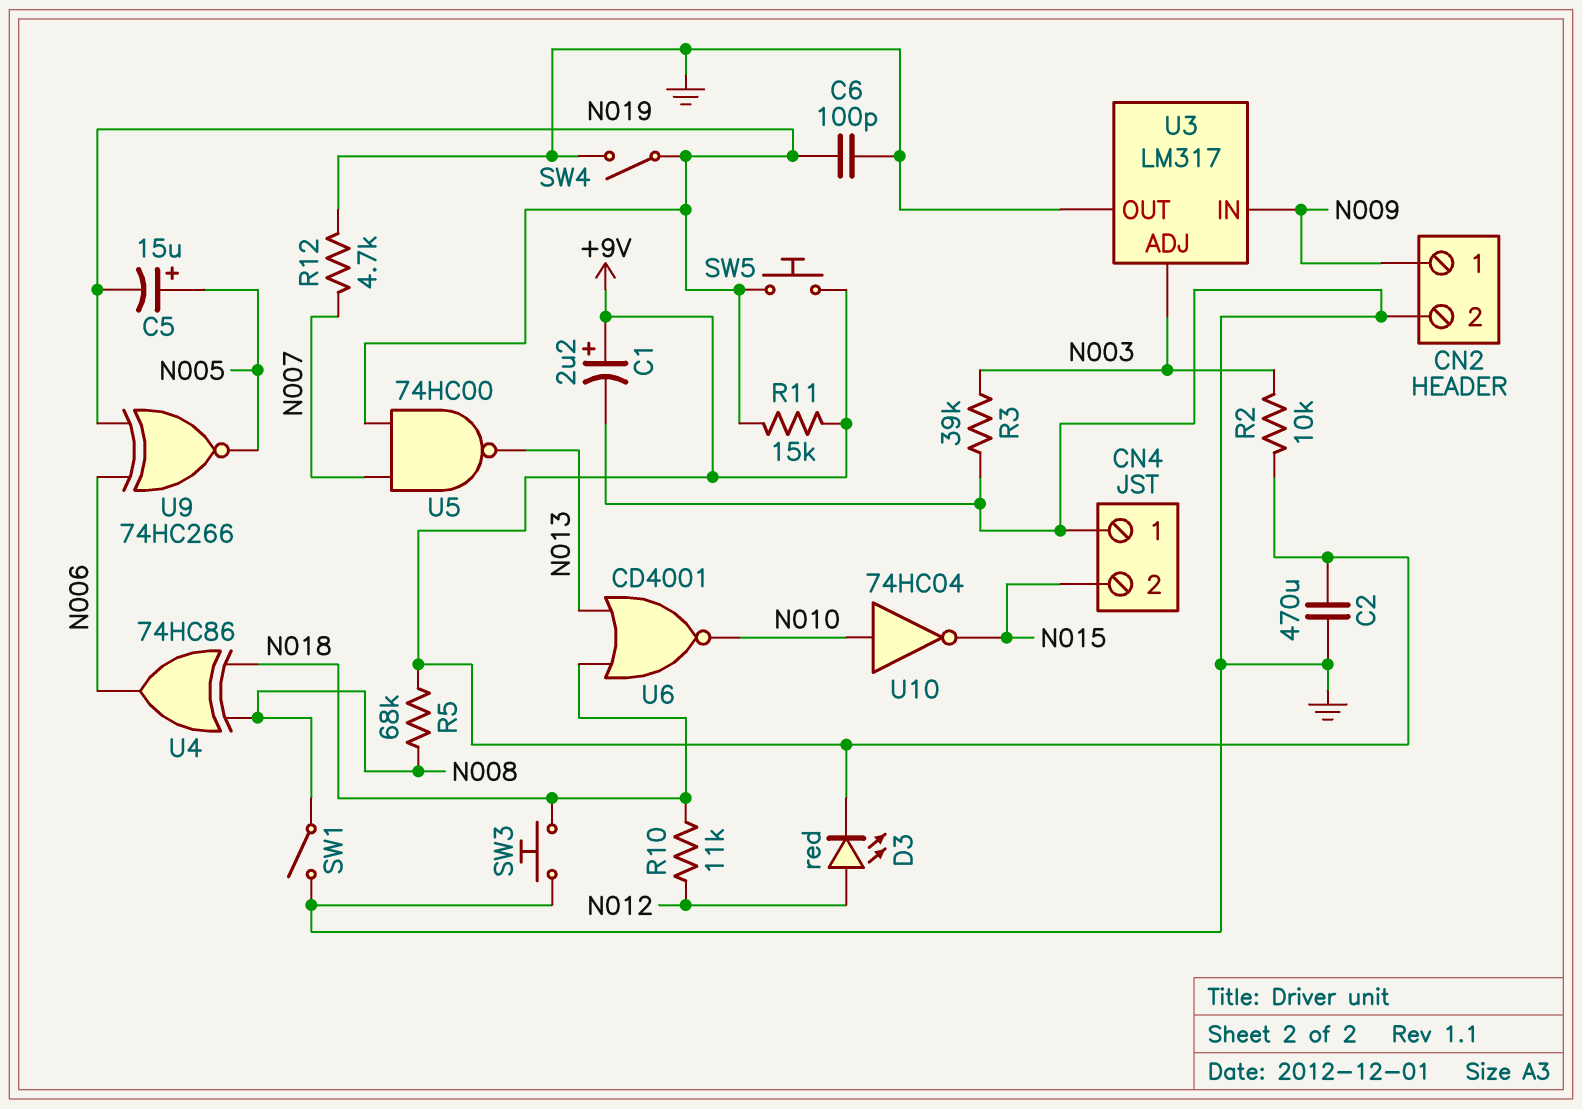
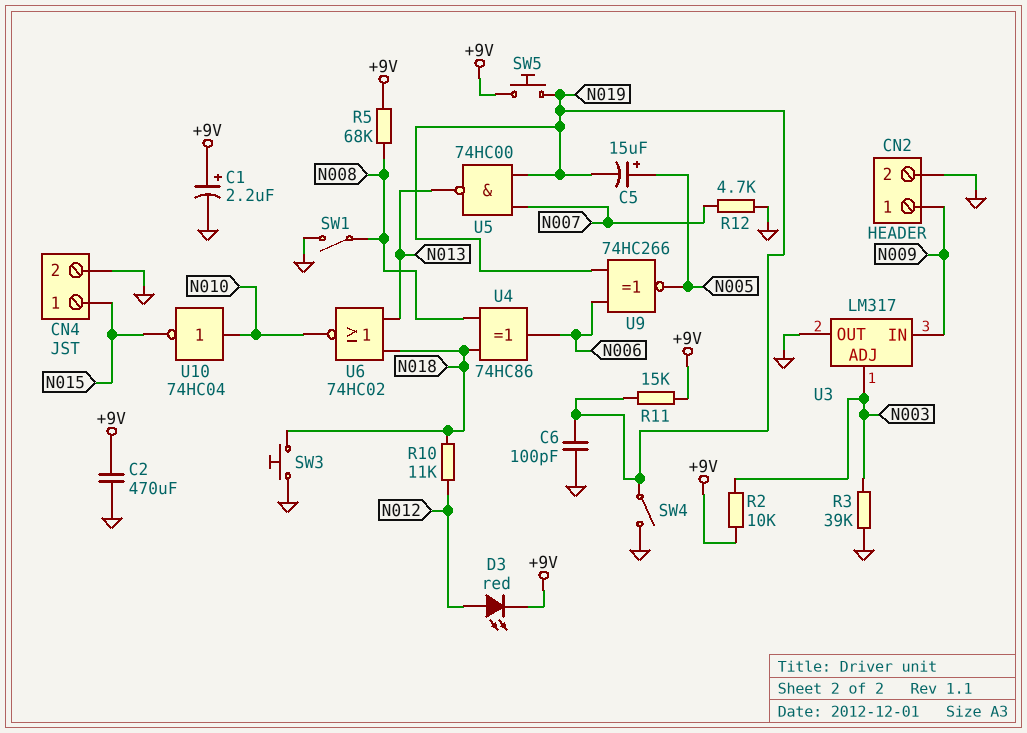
CN4 pin 1: GND -> N015
CN4 pin 2: N015 -> GND
U6: NOR CD4001 (in N013, in N018, out N010) -> NOR 74HC02 (in N013, in N018, out N010)

